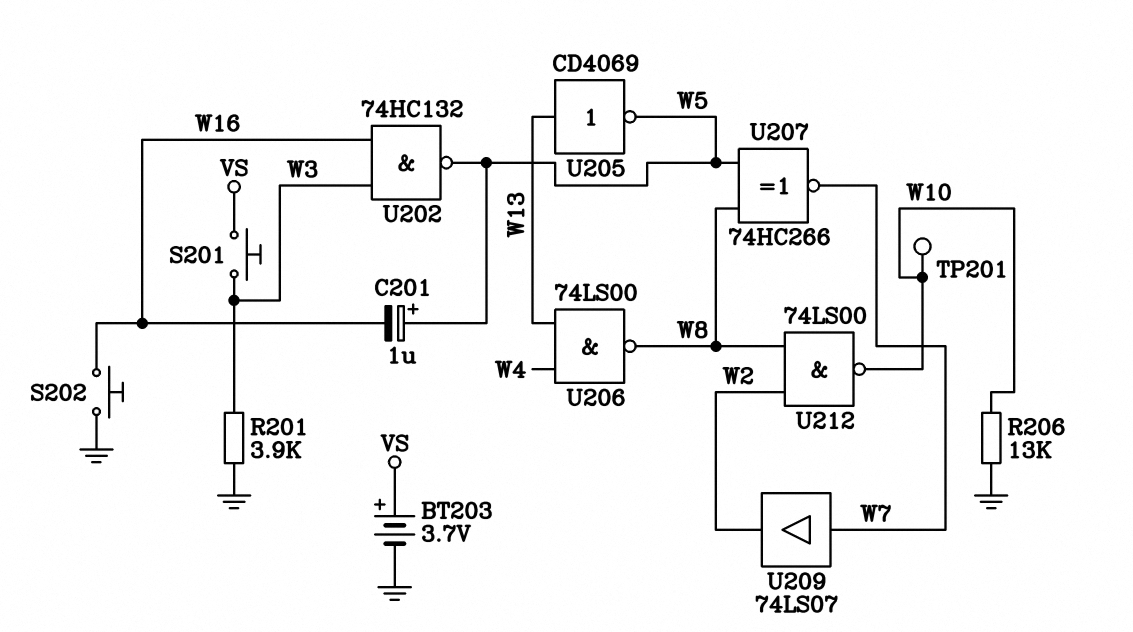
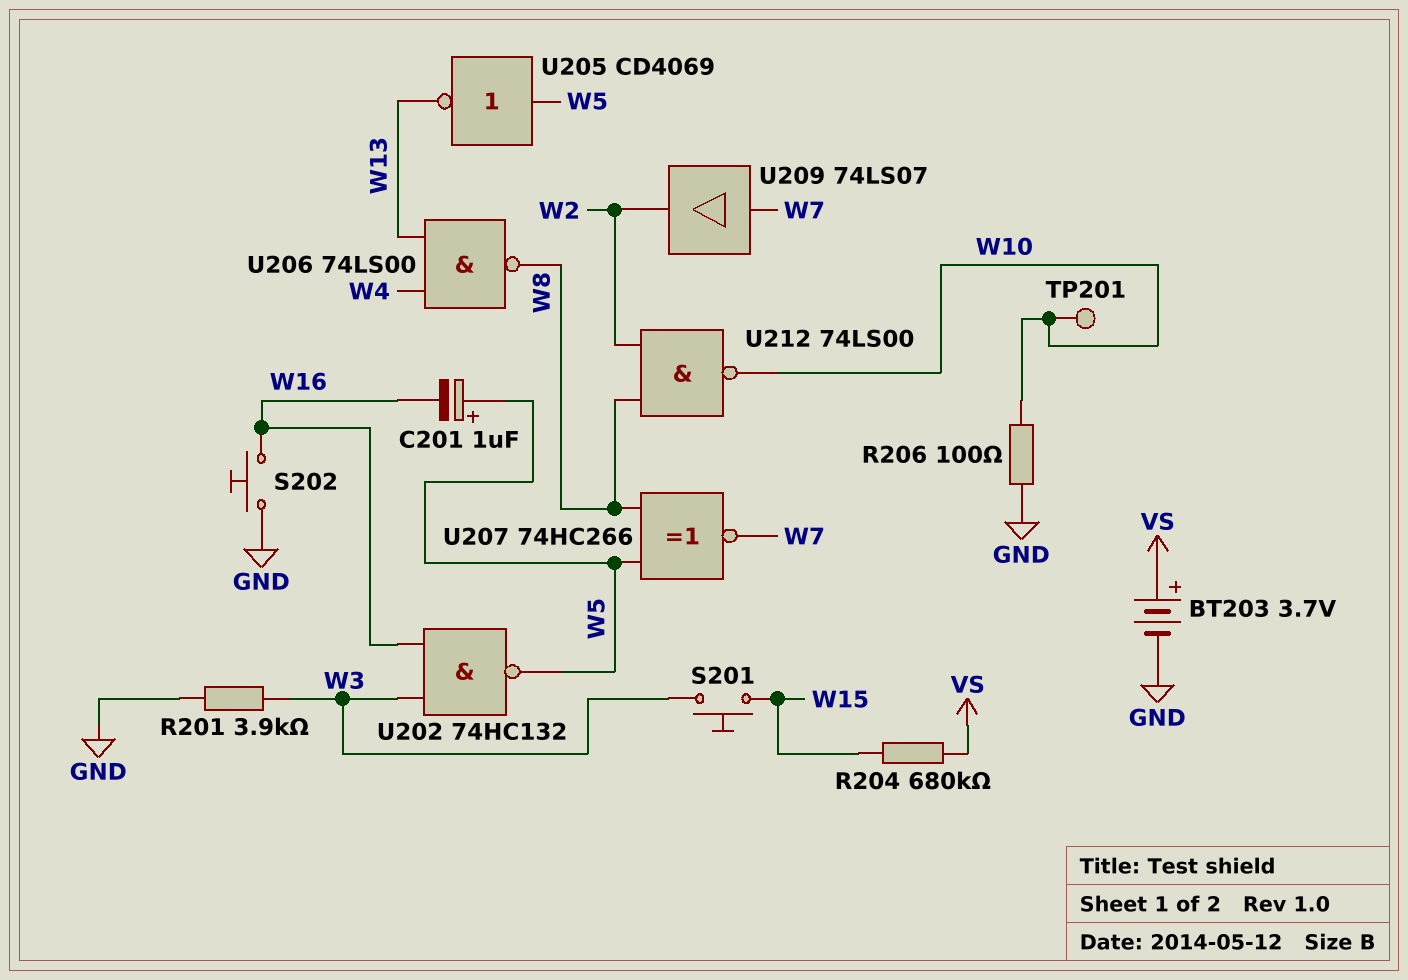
R204: none -> 680k (VS, W15)
R206: 13k (GND, W10) -> 100 (GND, W10)
S201: button (VS, W3) -> button (W3, W15)
U205: NOT CD4069 (in W13, out W5) -> NOT CD4069 (in W5, out W13)

